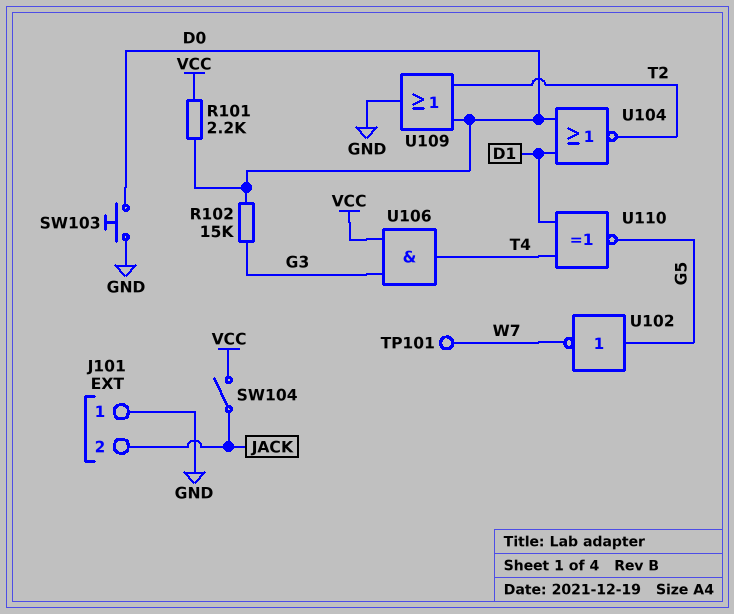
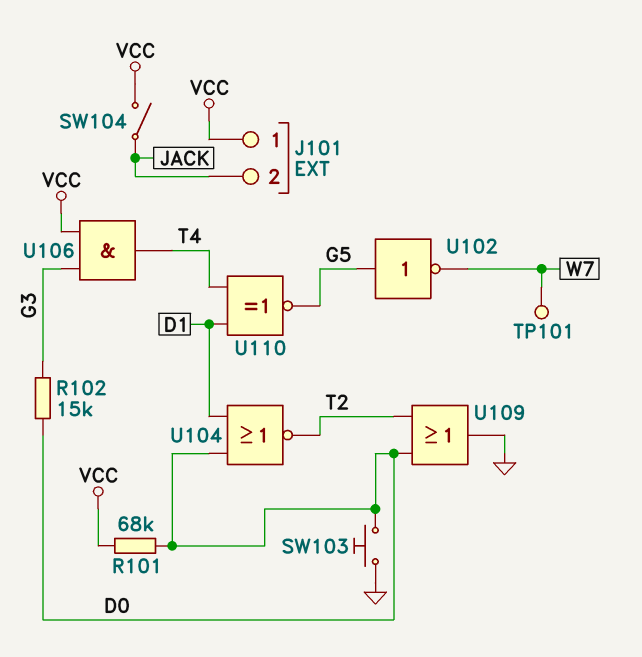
J101 pin 1: GND -> VCC
R101: 2.2k (D0, VCC) -> 68k (D0, VCC)

